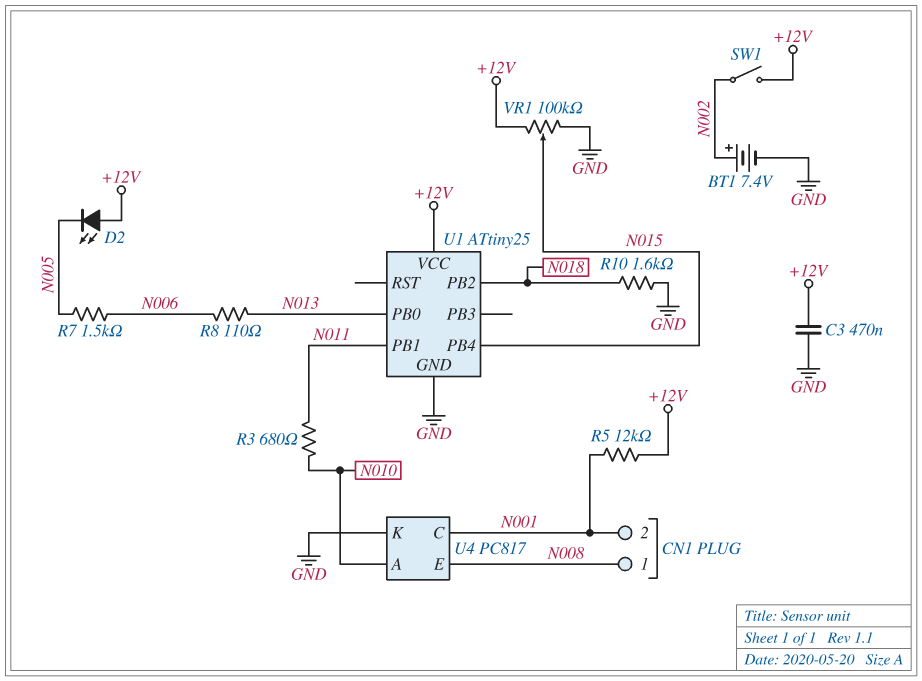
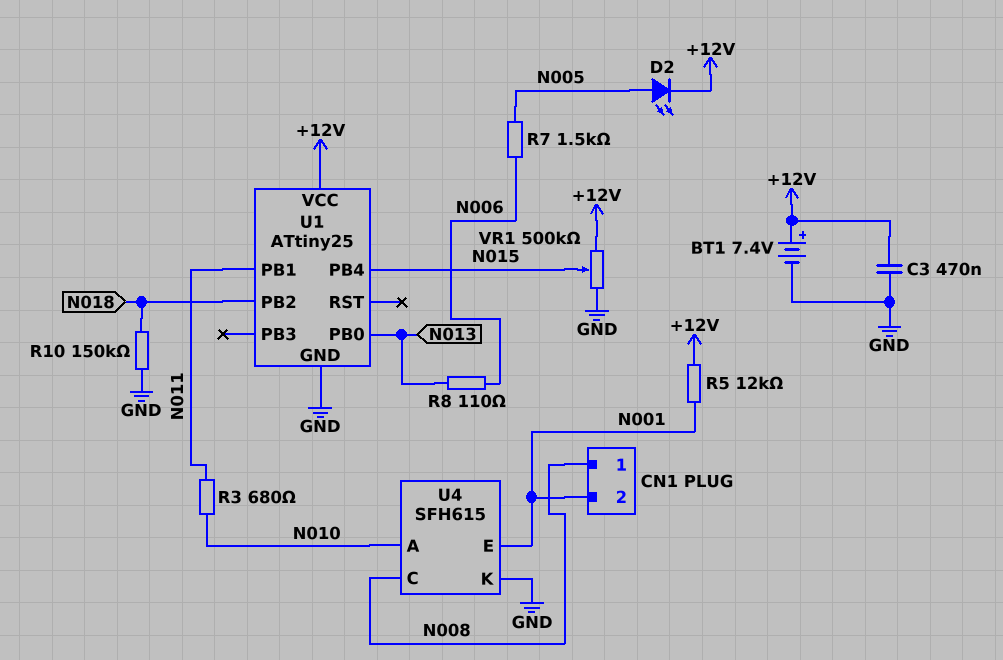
BT1: 7.4V (plus N002, minus GND) -> 7.4V (plus +12V, minus GND)
D2: LED (A +12V, K N005) -> LED (A N005, K +12V)
R10: 1.6k (GND, N018) -> 150k (GND, N018)
SW1: switch (+12V, N002) -> none
U4: PC817 -> SFH615
U4 pin C: N001 -> N008
U4 pin E: N008 -> N001
VR1: 100k (+12V, GND, wiper N015) -> 500k (+12V, GND, wiper N015)

